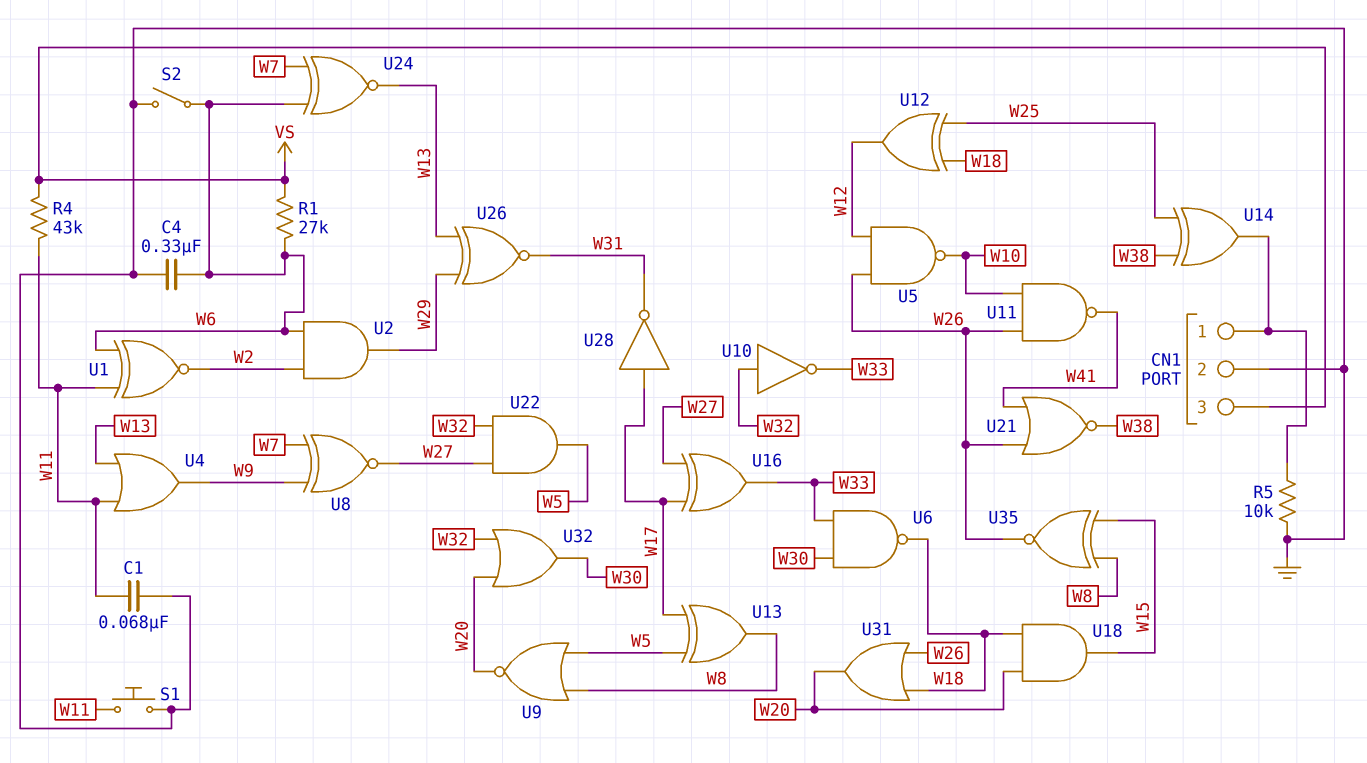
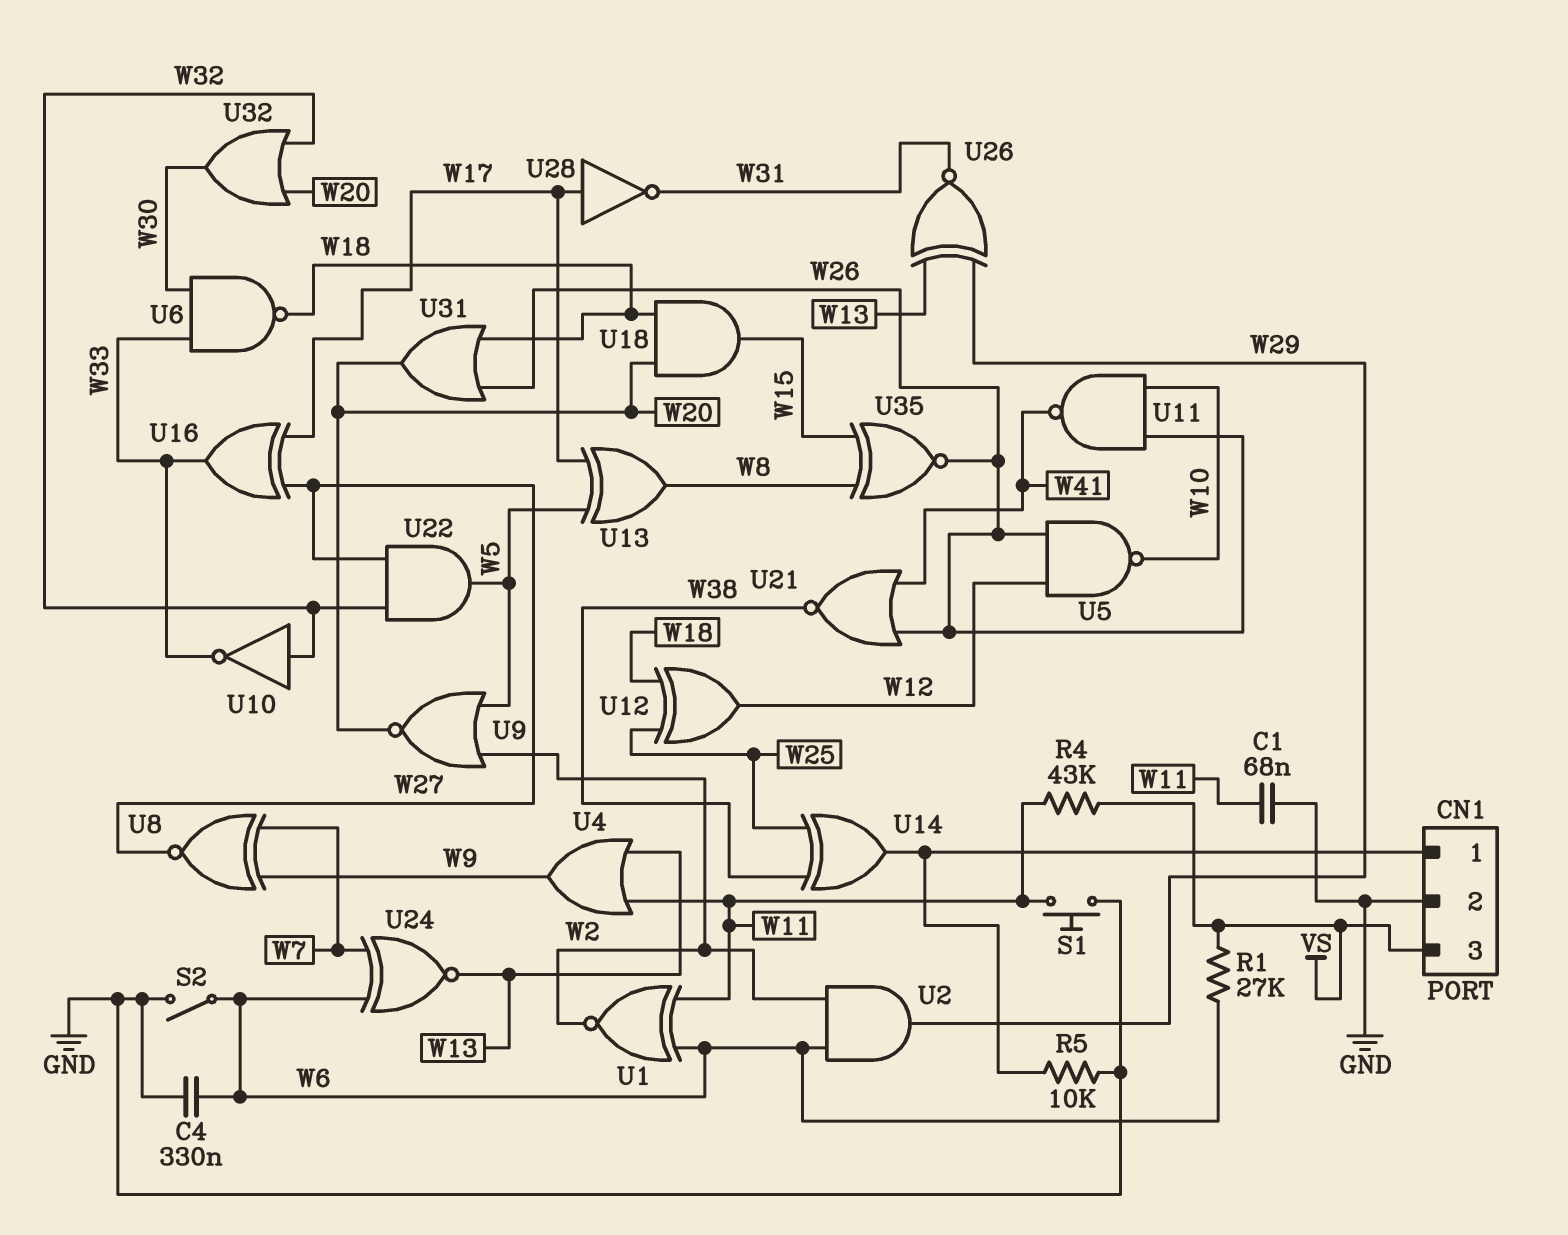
U9: NOR (in W5, in W8, out W20) -> NOR (in W2, in W5, out W20)

